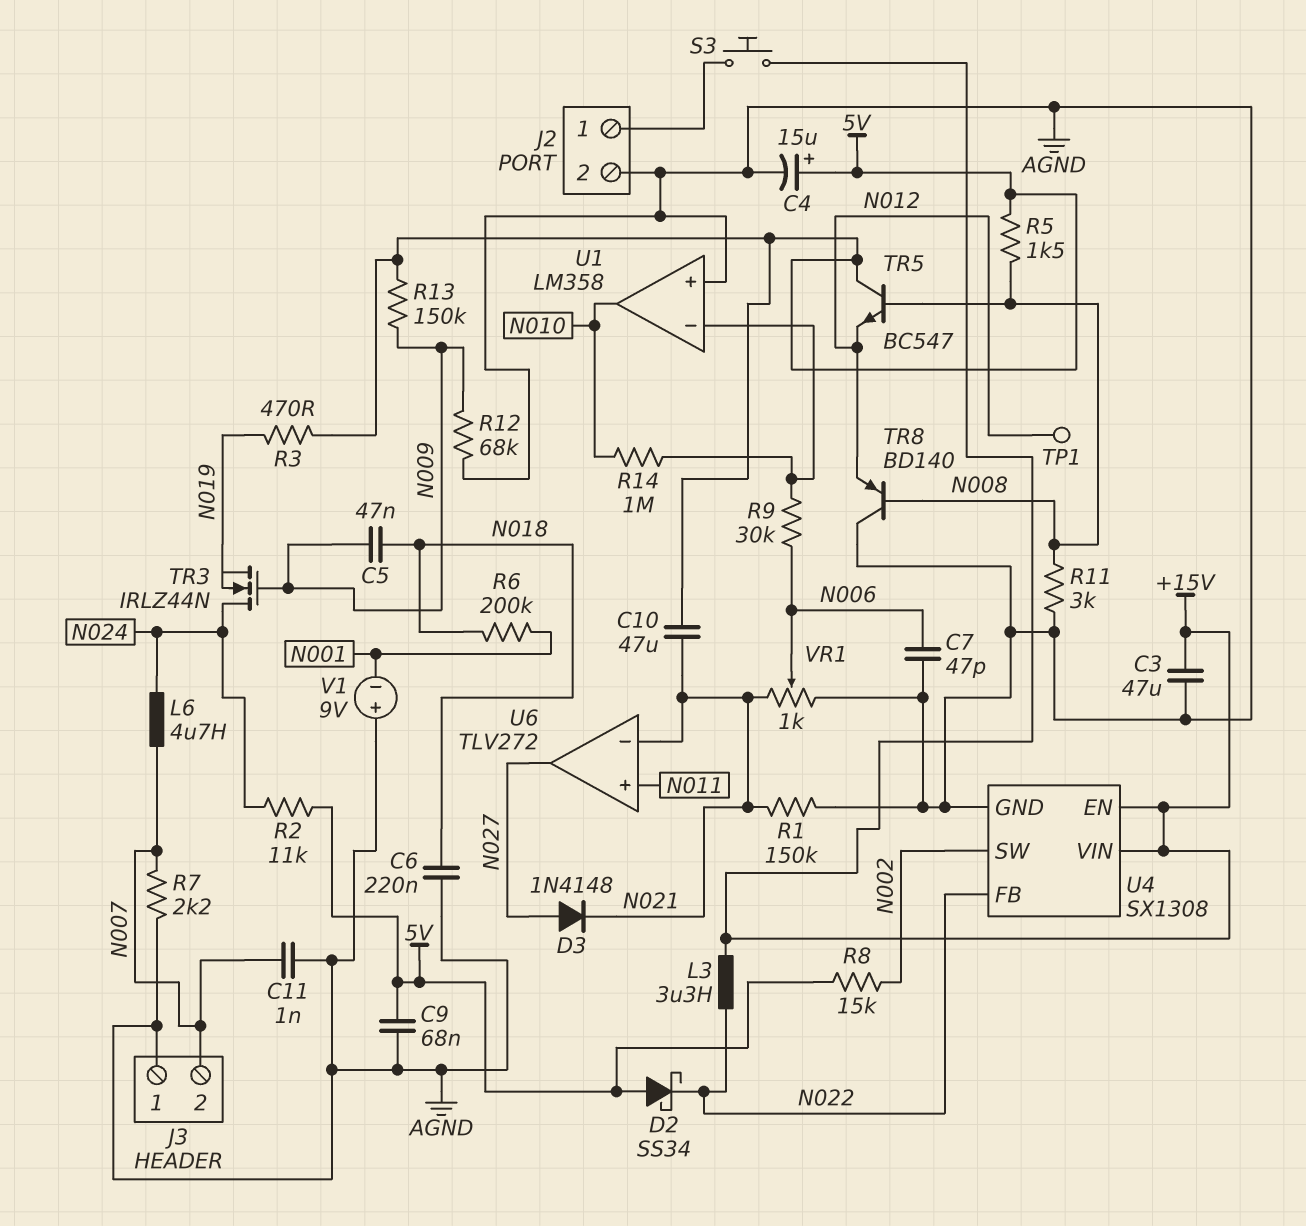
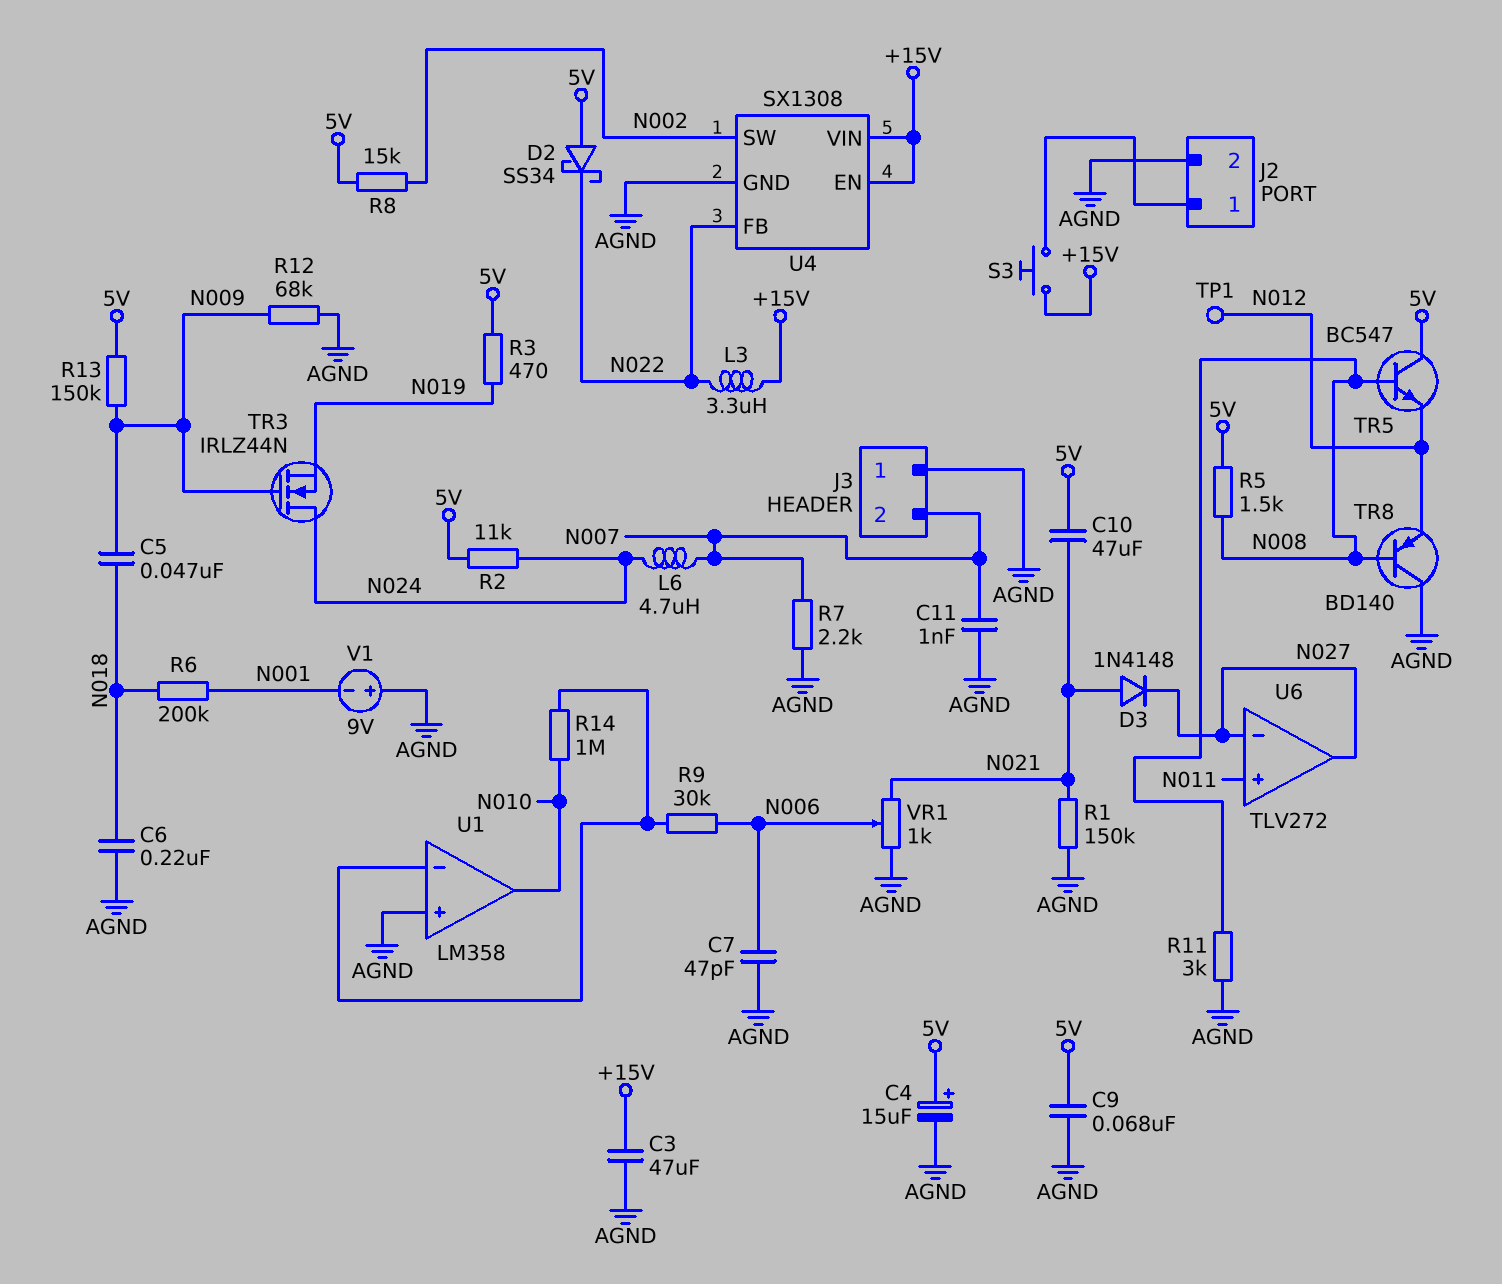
D3: diode 1N4148 (A N027, K N021) -> diode 1N4148 (A N021, K N027)
U6 pin in-: N021 -> N027

